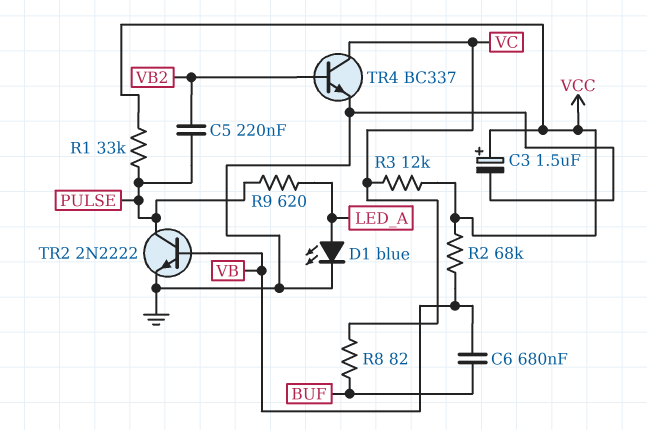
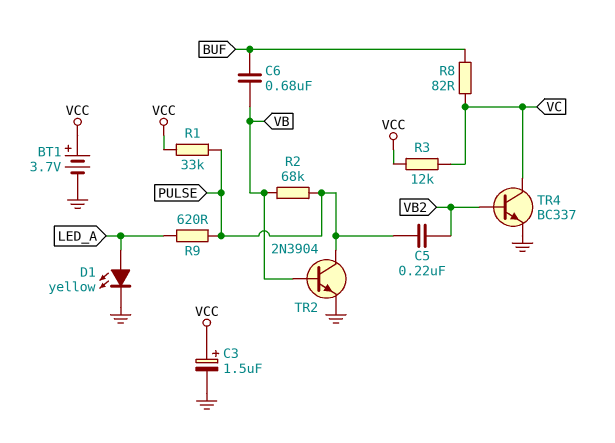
BT1: none -> 3.7V (plus VCC, minus GND)
D1: LED blue (A LED_A, K GND) -> LED yellow (A LED_A, K GND)
R2: 68k (VB, VCC) -> 68k (PULSE, VB)
TR2: NPN 2N2222 (B VB, C PULSE, E GND) -> NPN 2N3904 (B VB, C PULSE, E GND)

